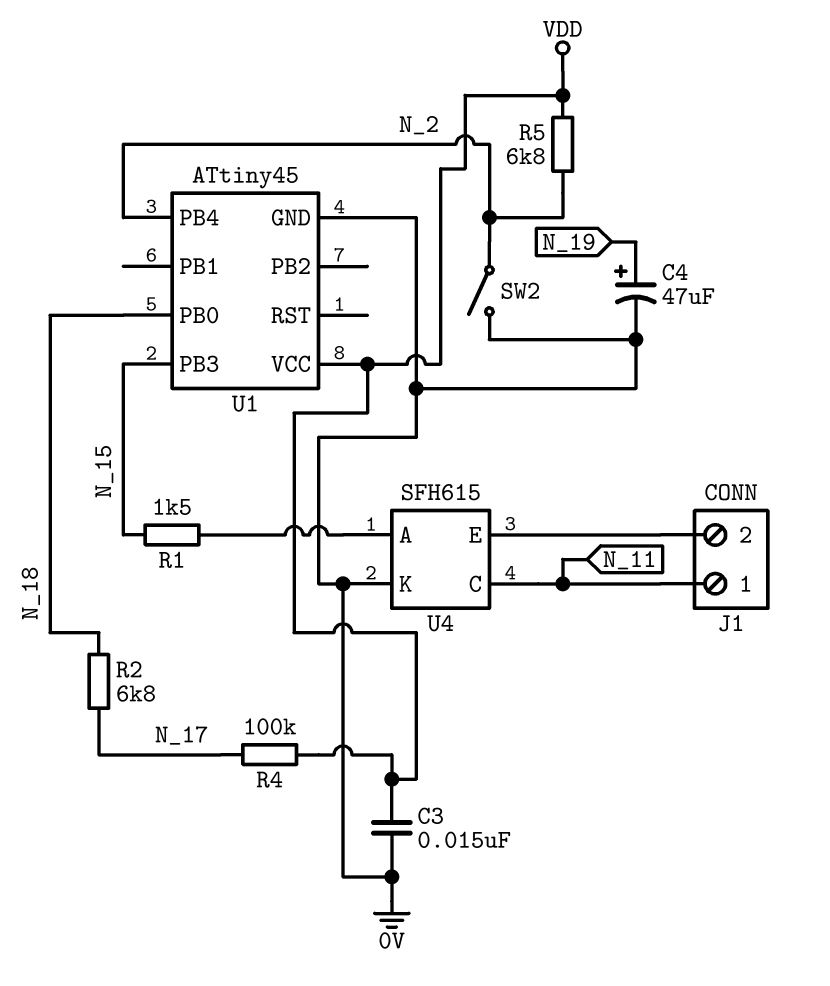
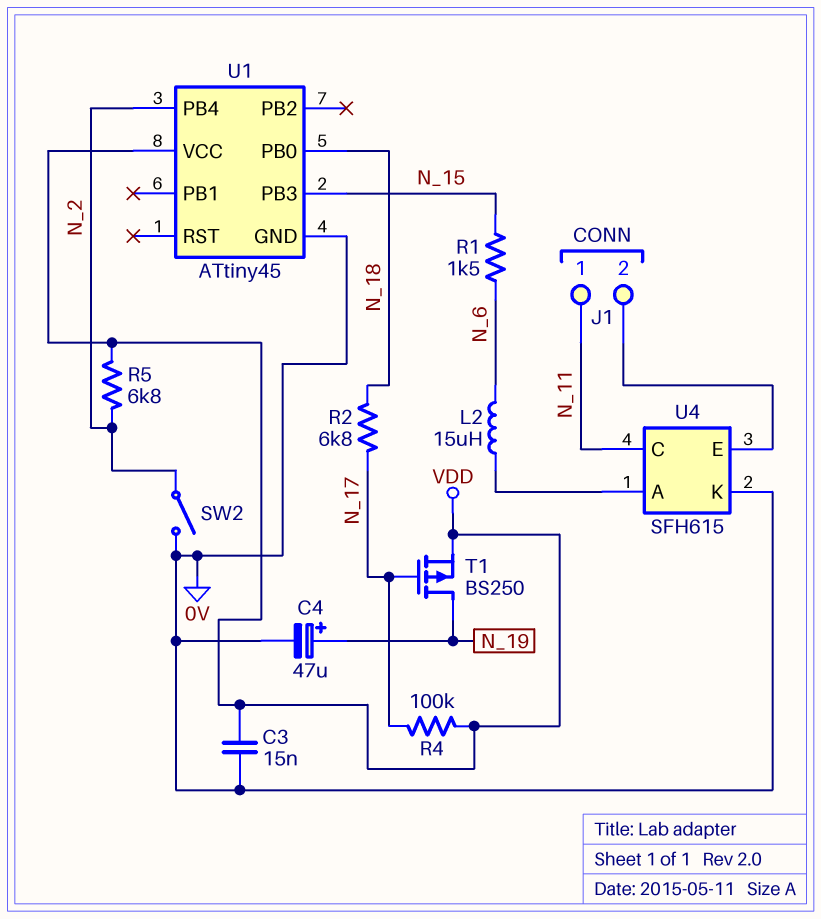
L2: none -> 15uH (N_6, U4/A)
R1: 1.5k (N_15, U4/A) -> 1.5k (N_6, N_15)
T1: none -> PMOS BS250 (G N_17, D N_19, S VDD)

